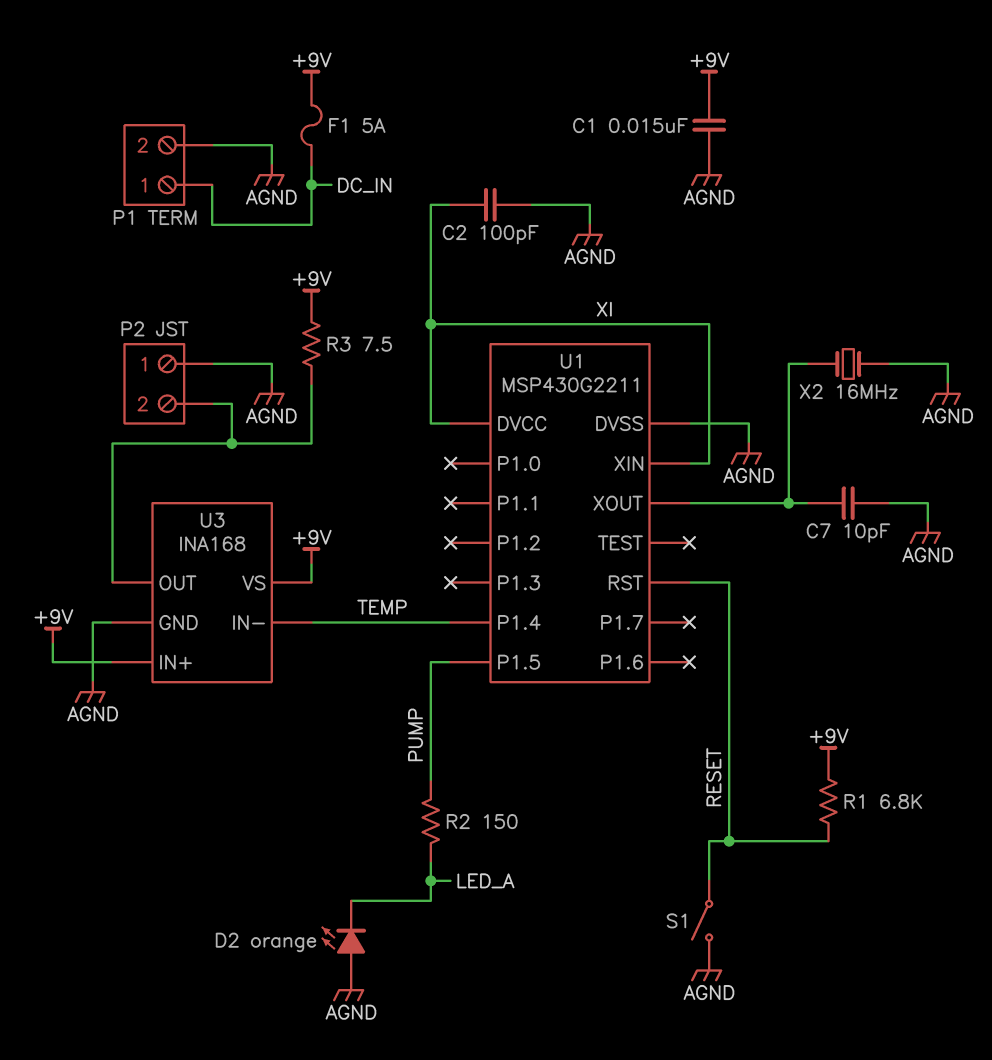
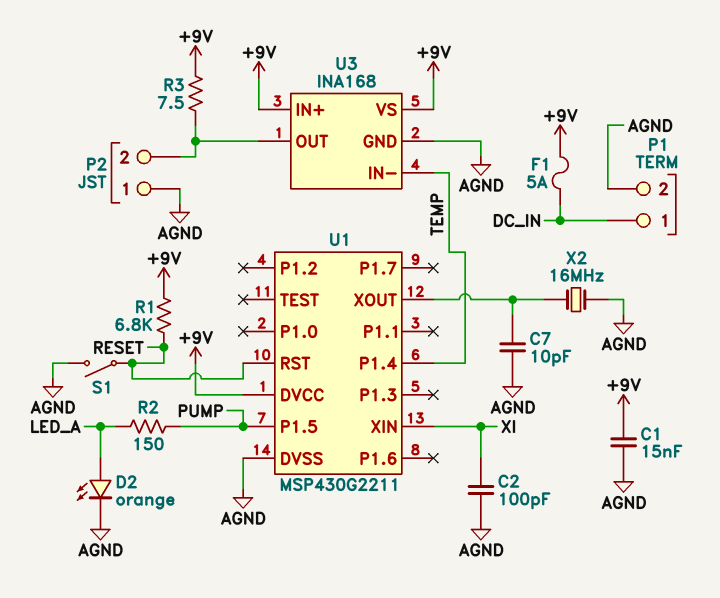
D2: LED orange (A AGND, K LED_A) -> LED orange (A LED_A, K AGND)
U1 pin DVCC: XI -> +9V

